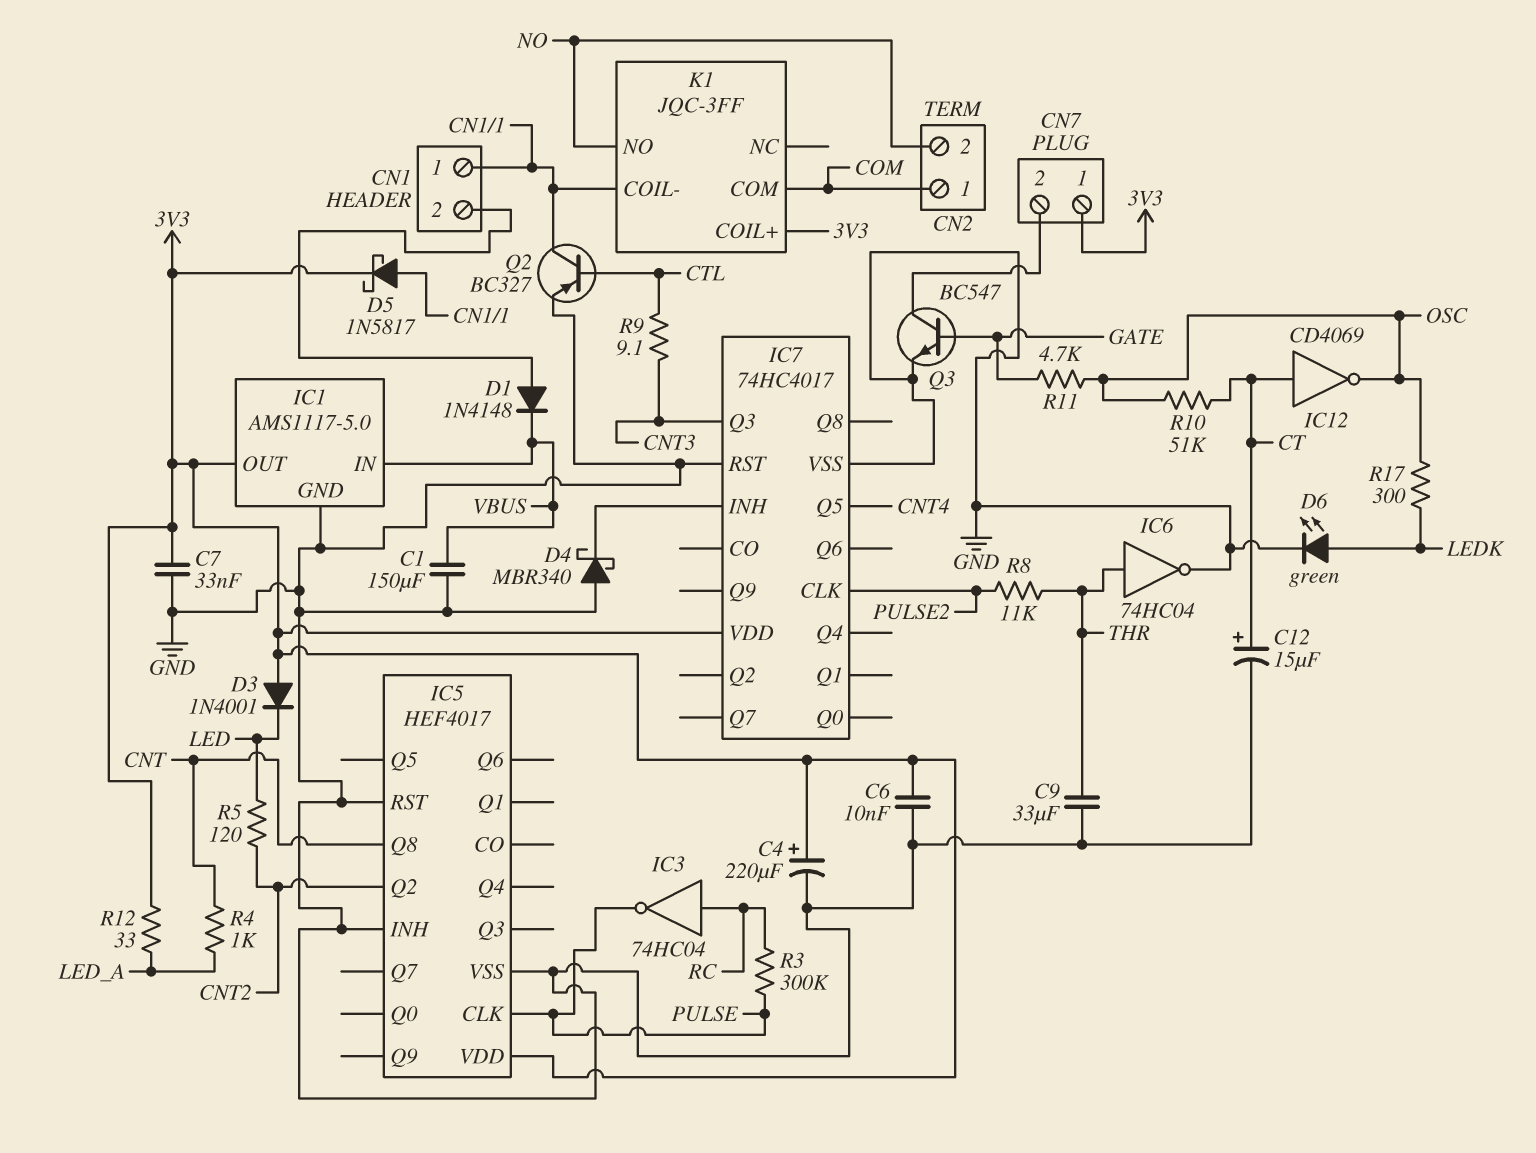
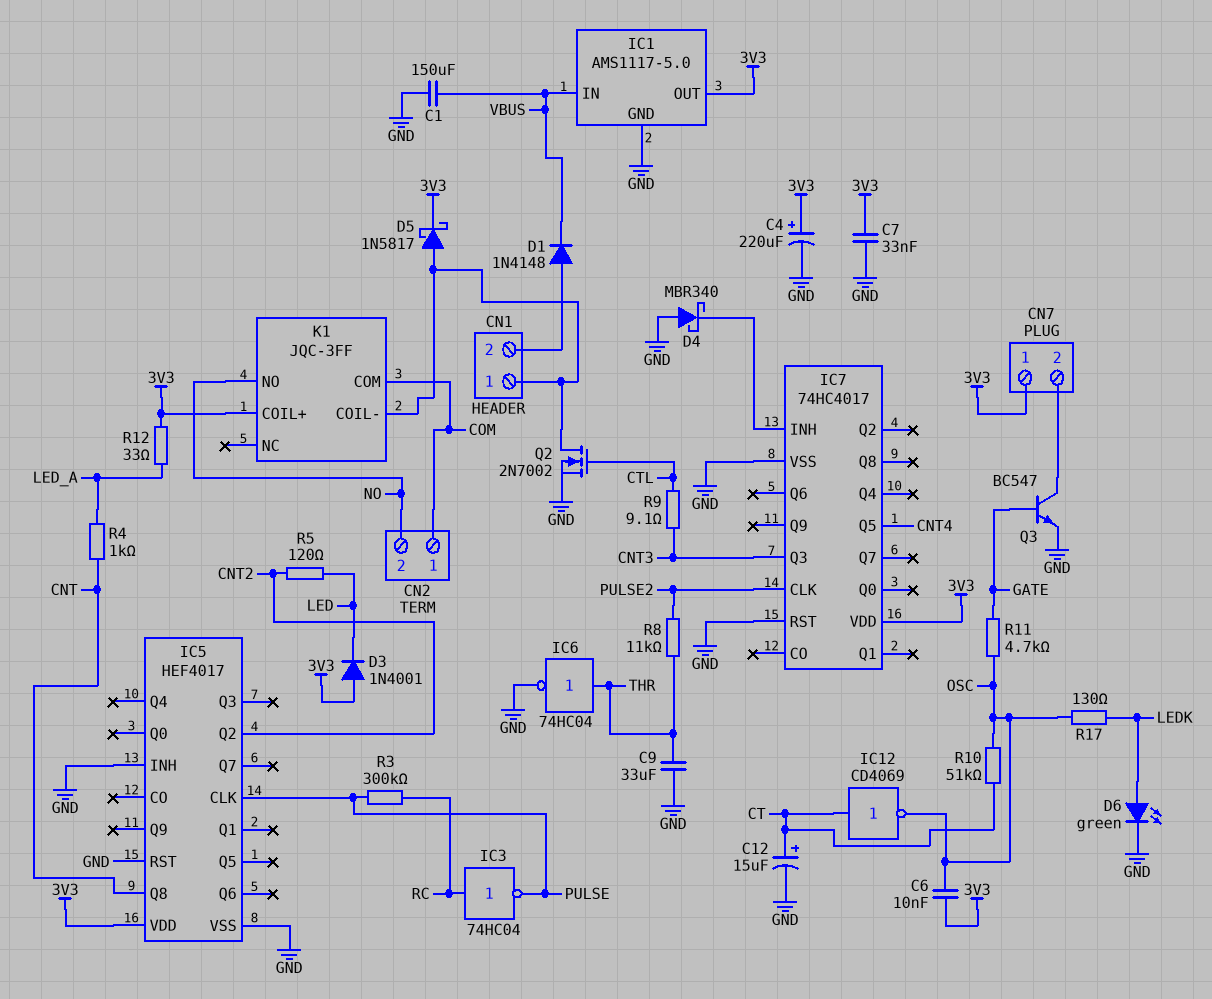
C6: 10nF (3V3, GND) -> 10nF (3V3, OSC)
Q2: PNP BC327 (B CTL, C CN1/1, E GND) -> NMOS 2N7002 (G CTL, D CN1/1, S GND)
R17: 300 (LEDK, OSC) -> 130 (LEDK, OSC)

